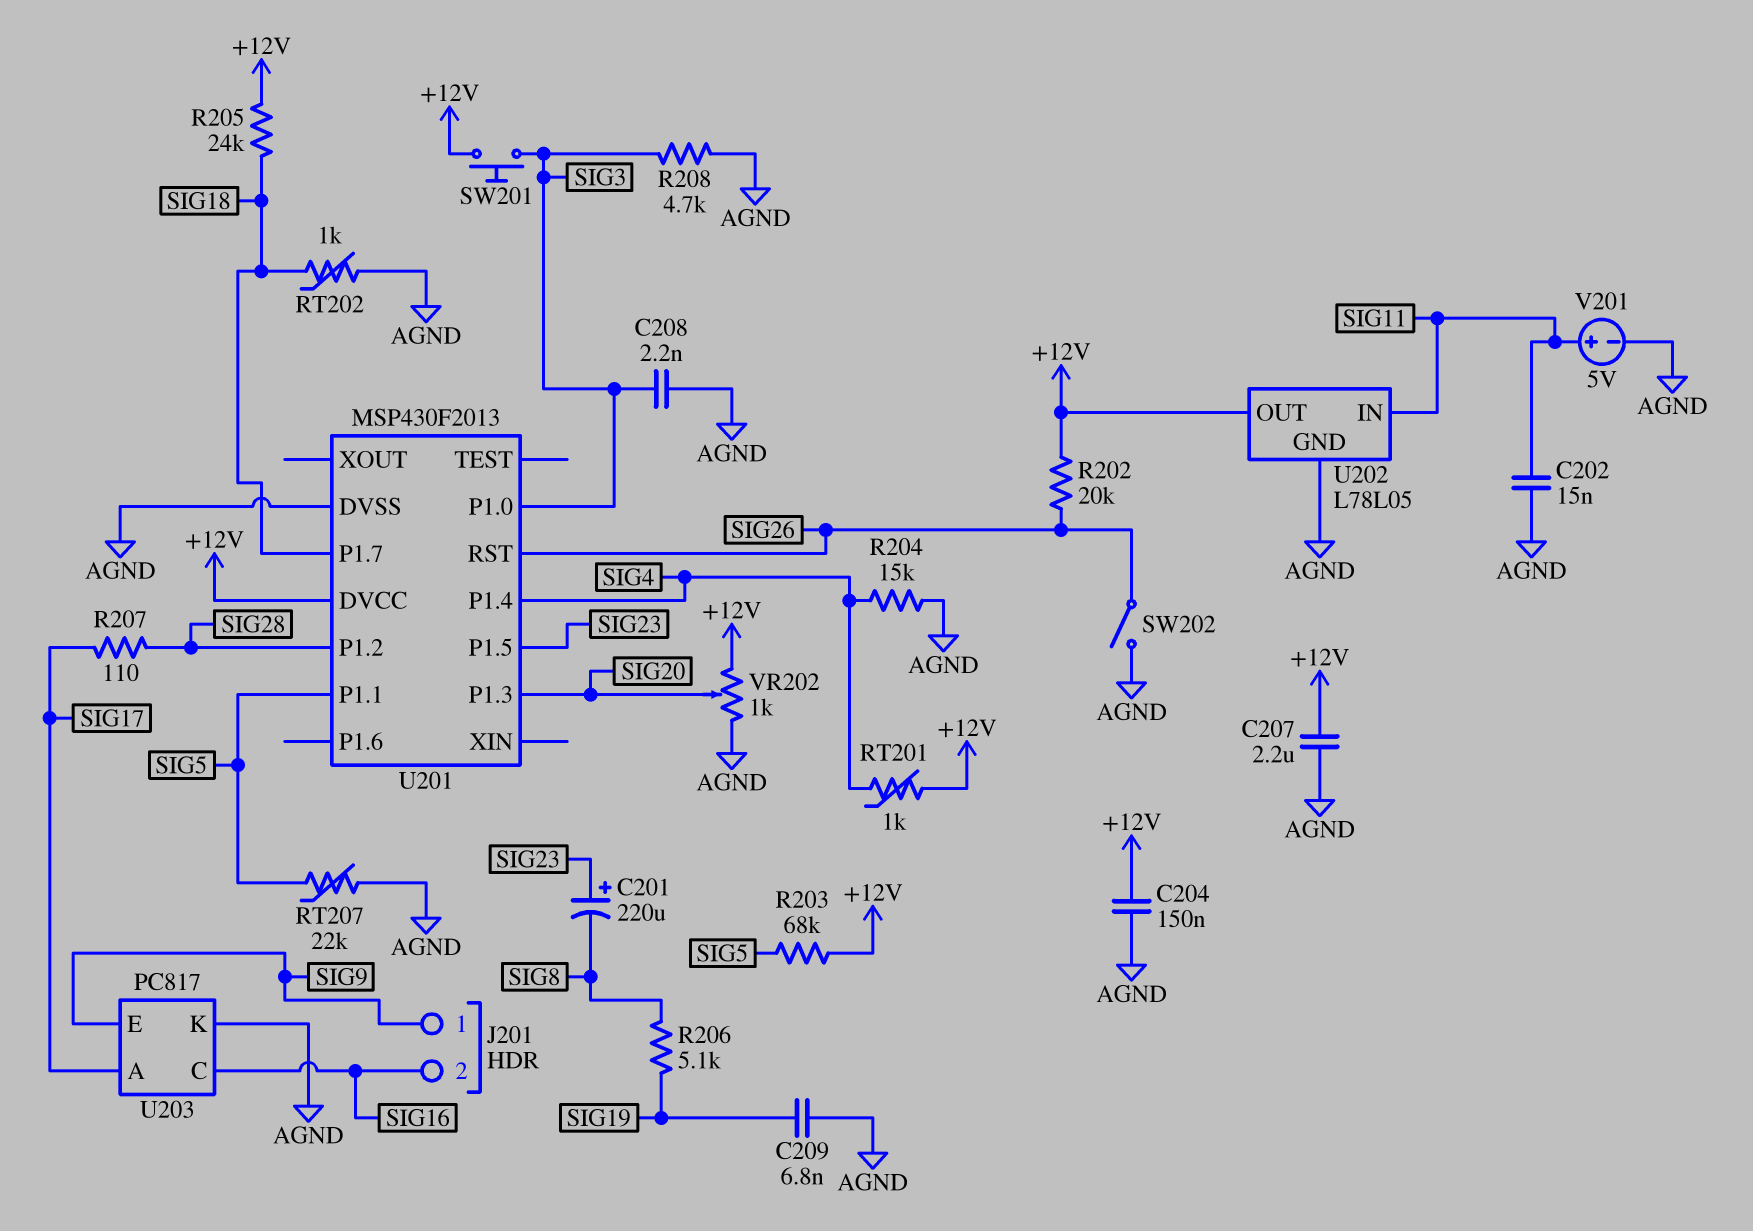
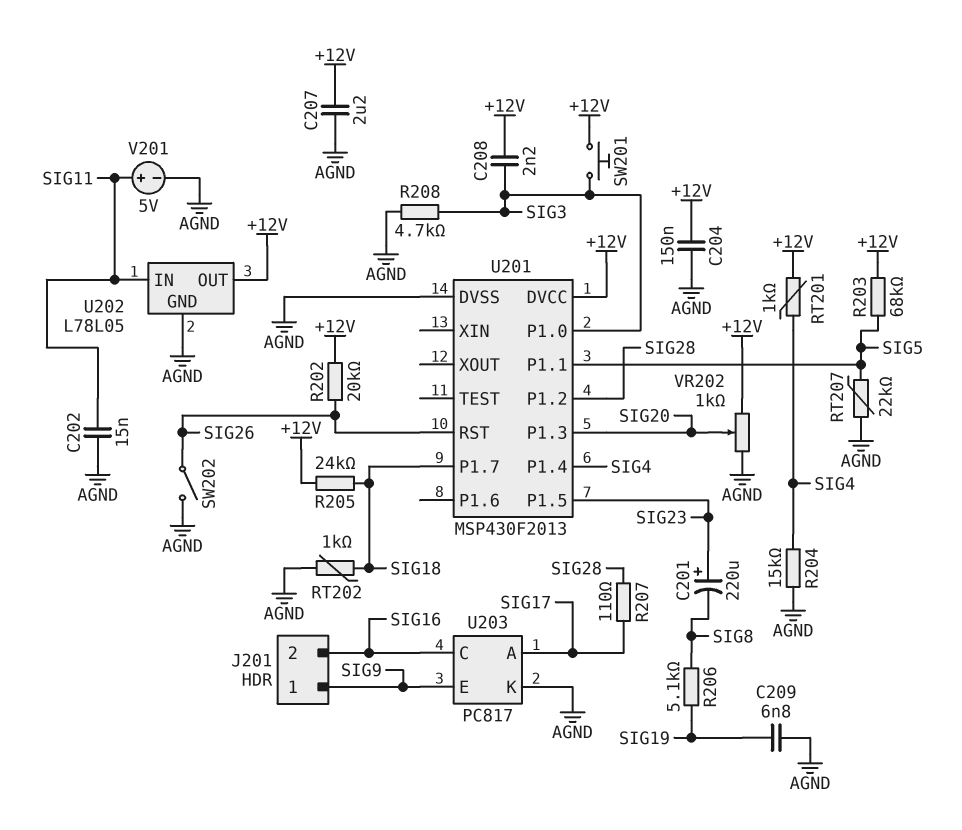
C208: 2.2nF (AGND, SIG3) -> 2.2nF (+12V, SIG3)

